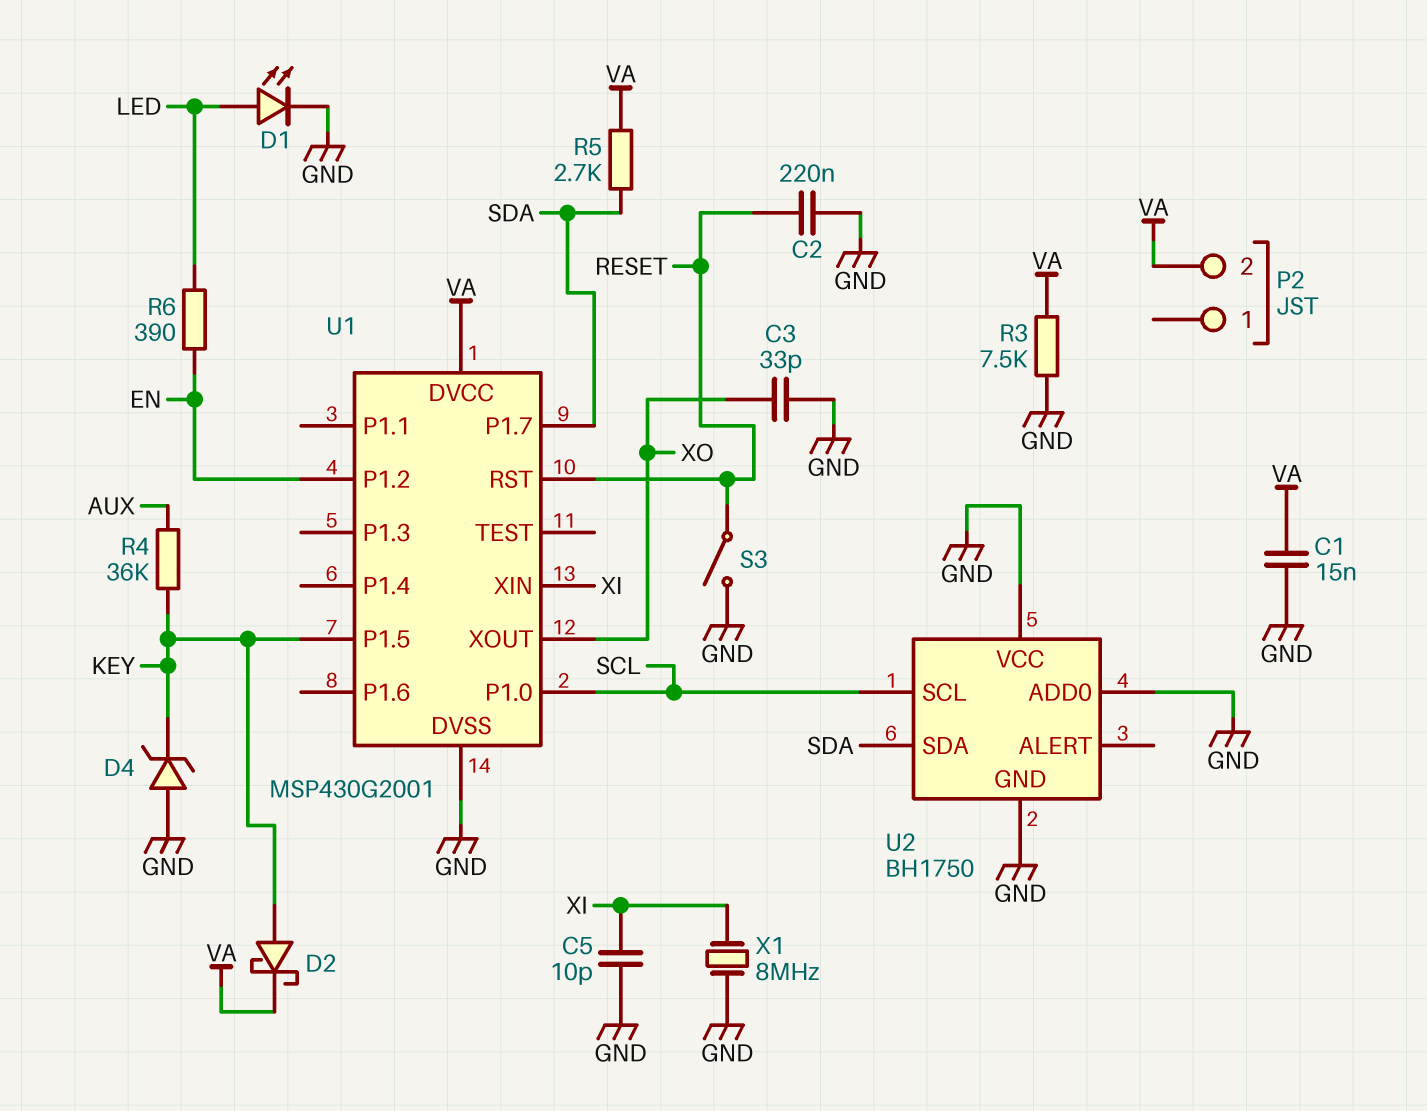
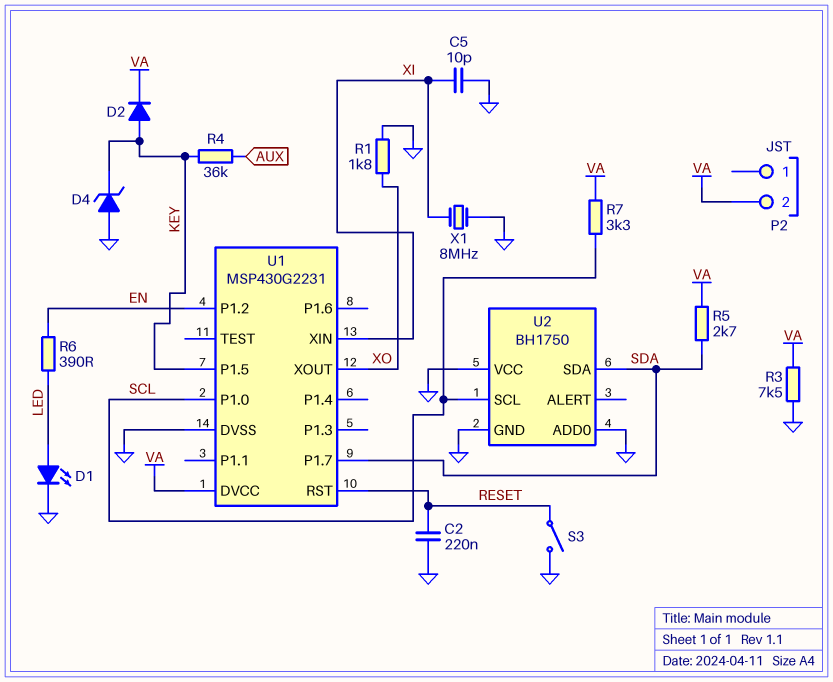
C1: 15nF (GND, VA) -> none
C3: 33pF (GND, XO) -> none
D2: schottky (A KEY, K VA) -> diode (A KEY, K VA)
R1: none -> 1.8k (GND, XO)
R7: none -> 3.3k (SCL, VA)
U1: MSP430G2001 -> MSP430G2231

